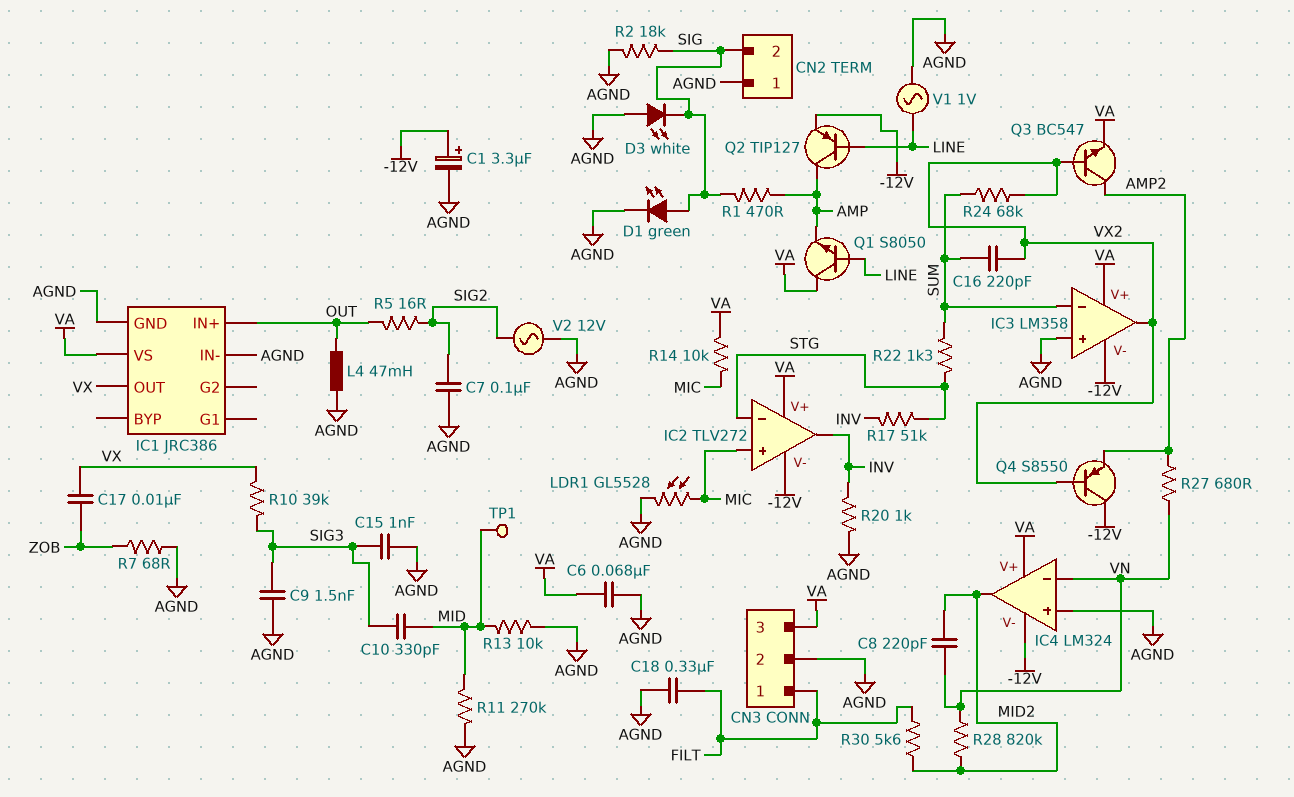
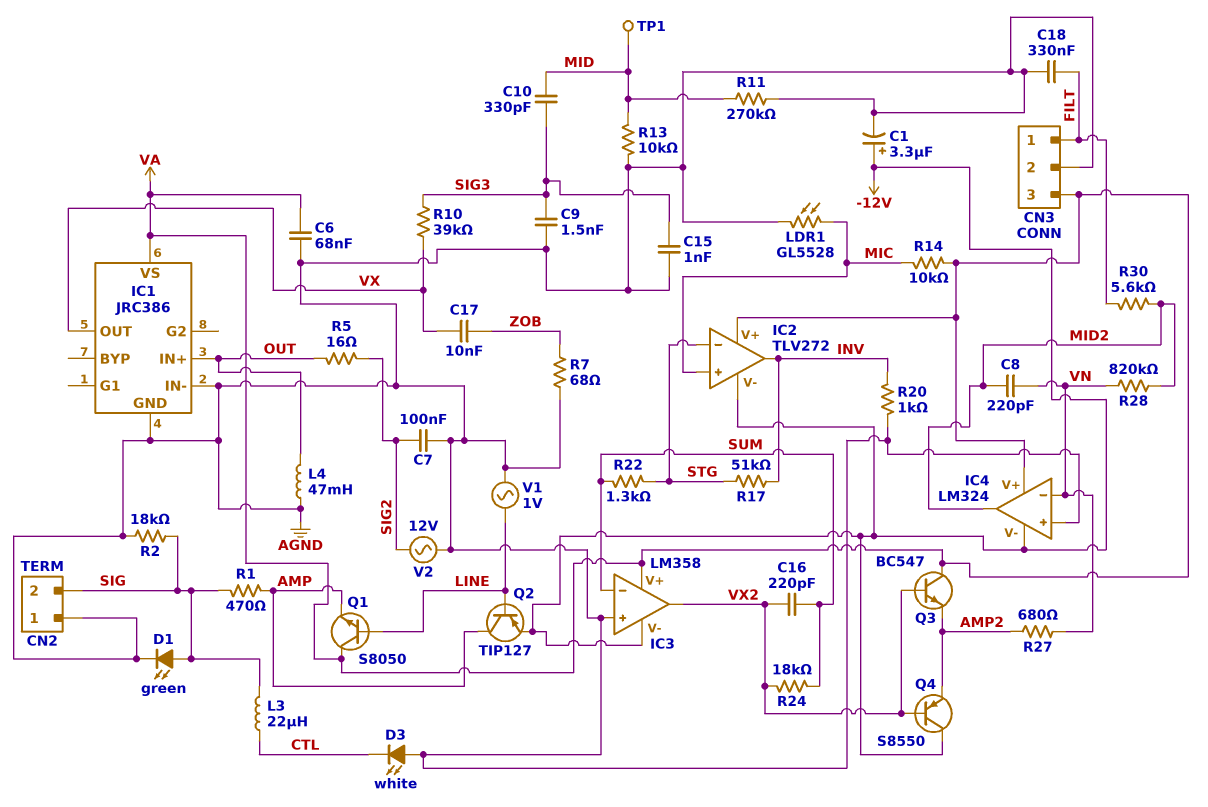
D3: LED white (A AGND, K SIG) -> LED white (A AGND, K CTL)
L3: none -> 22uH (CTL, SIG)
Q3: NPN BC547 (B VX2, C AMP2, E VA) -> NPN BC547 (B VX2, C VA, E AMP2)
R24: 68k (SUM, VX2) -> 18k (SUM, VX2)

